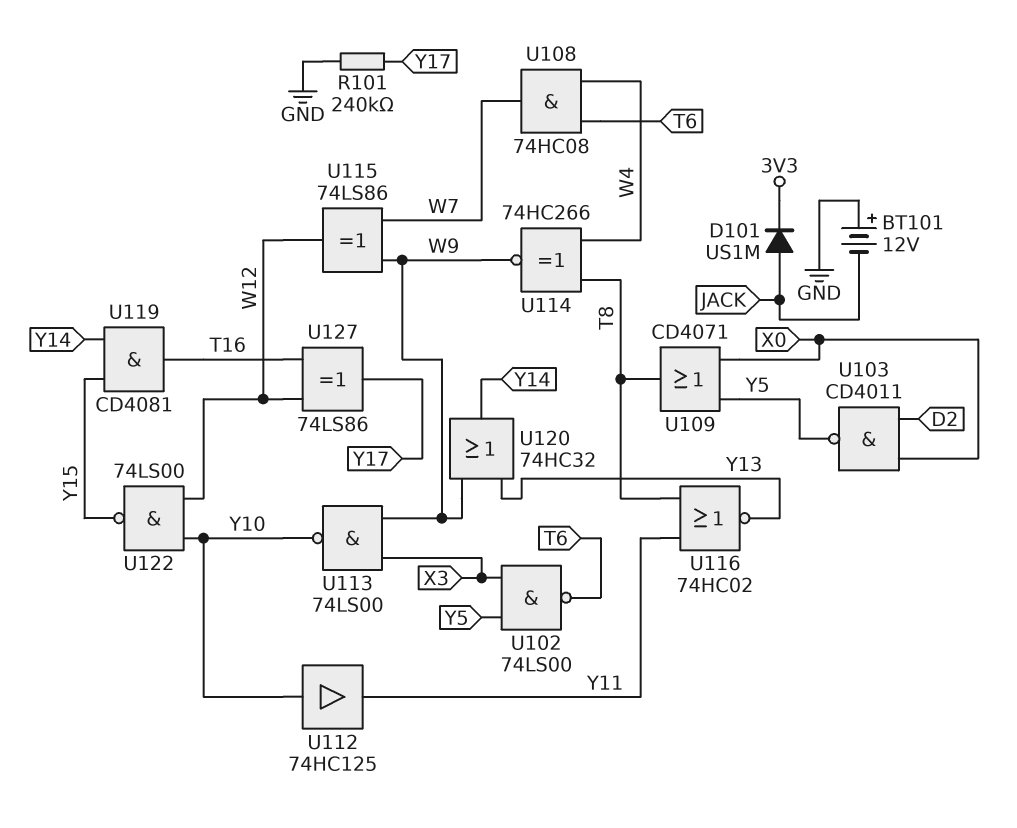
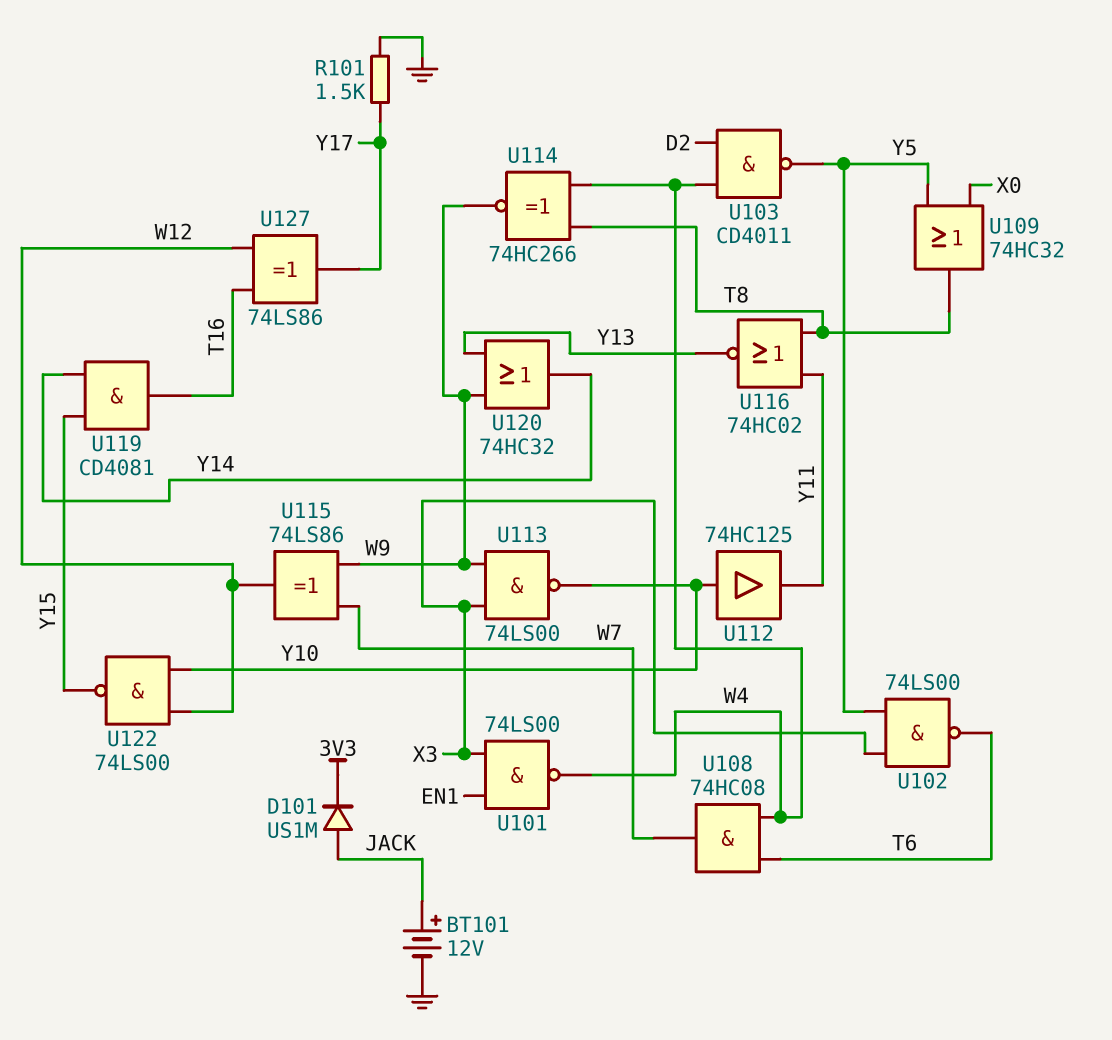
BT101: 12V (plus GND, minus JACK) -> 12V (plus JACK, minus GND)
R101: 240k (GND, Y17) -> 1.5k (GND, Y17)
U101: none -> NAND 74LS00 (in EN1, in X3, out W4)
U103: NAND CD4011 (in D2, in X0, out Y5) -> NAND CD4011 (in D2, in W4, out Y5)
U109: OR CD4071 (in X0, in Y5, out T8) -> OR 74HC32 (in X0, in Y5, out T8)

